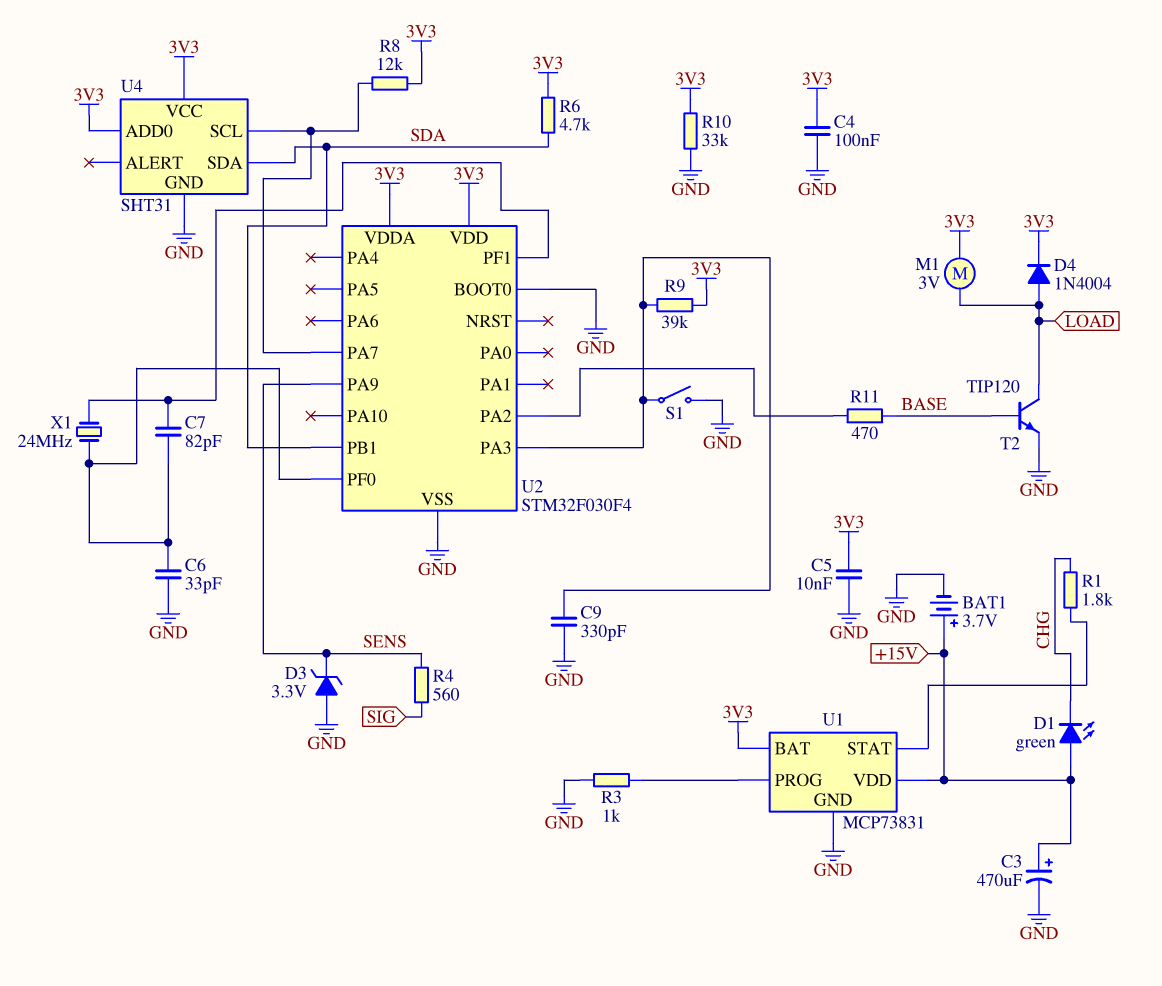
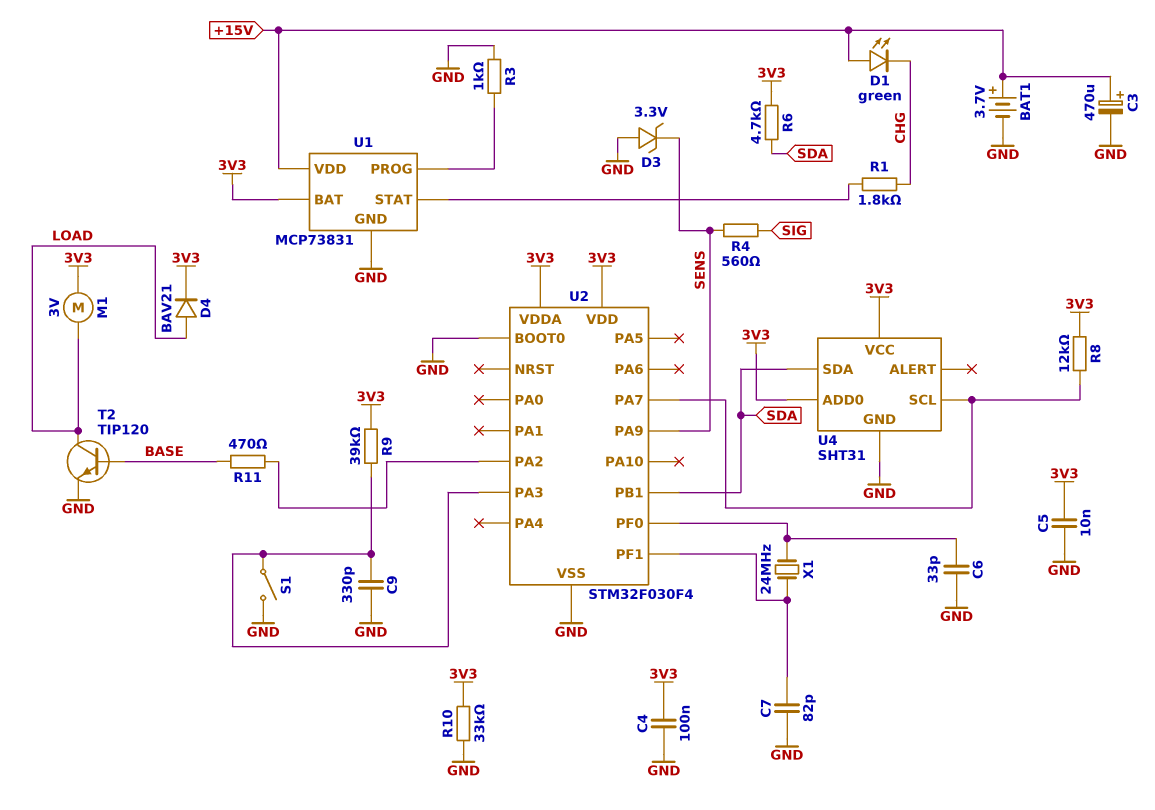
C7: 82pF (U2/PF0, U2/PF1) -> 82pF (GND, U2/PF1)
D4: diode 1N4004 (A LOAD, K 3V3) -> diode BAV21 (A LOAD, K 3V3)

